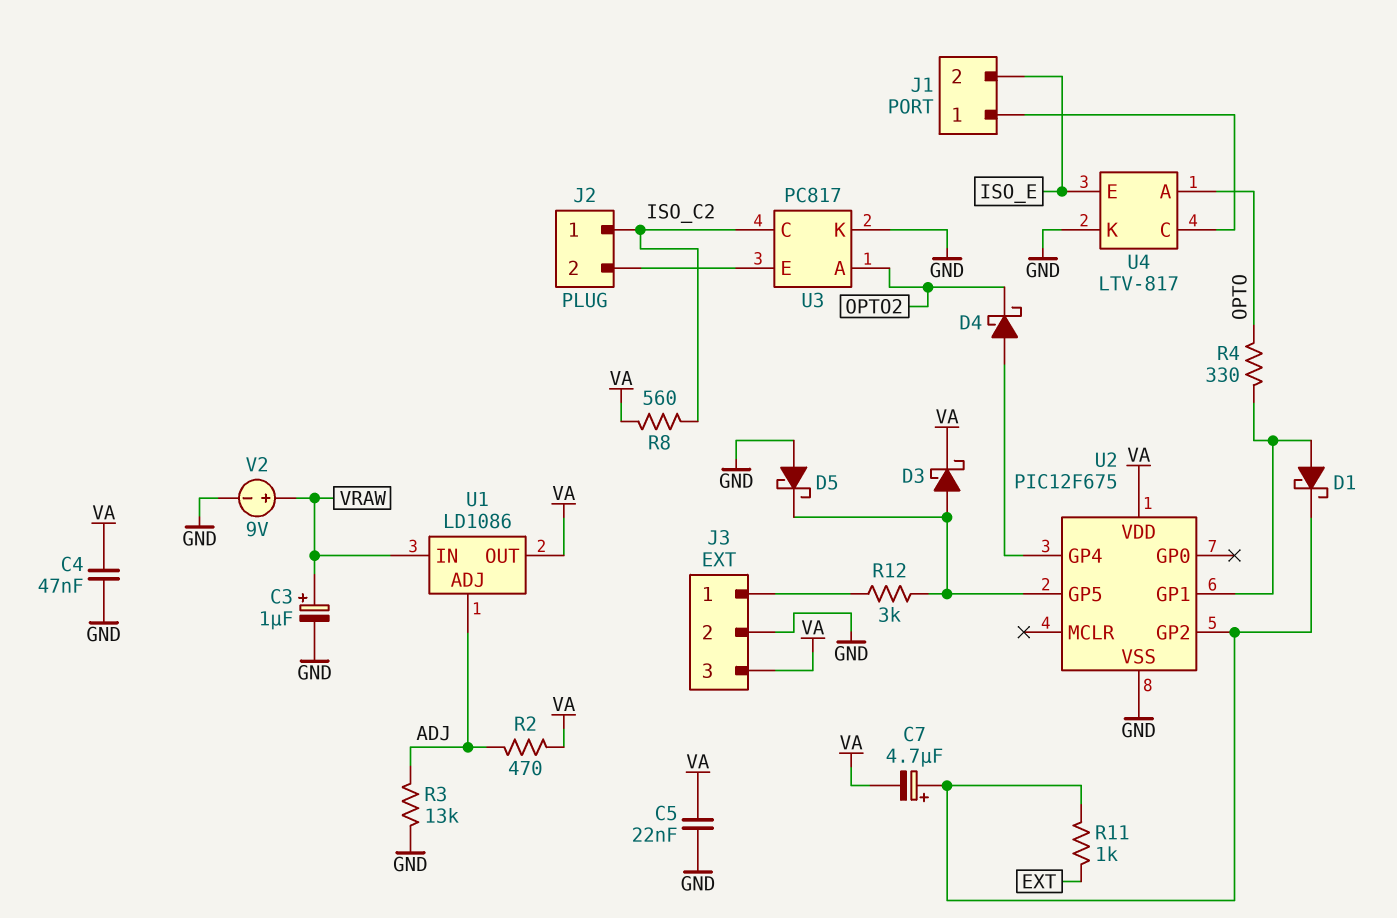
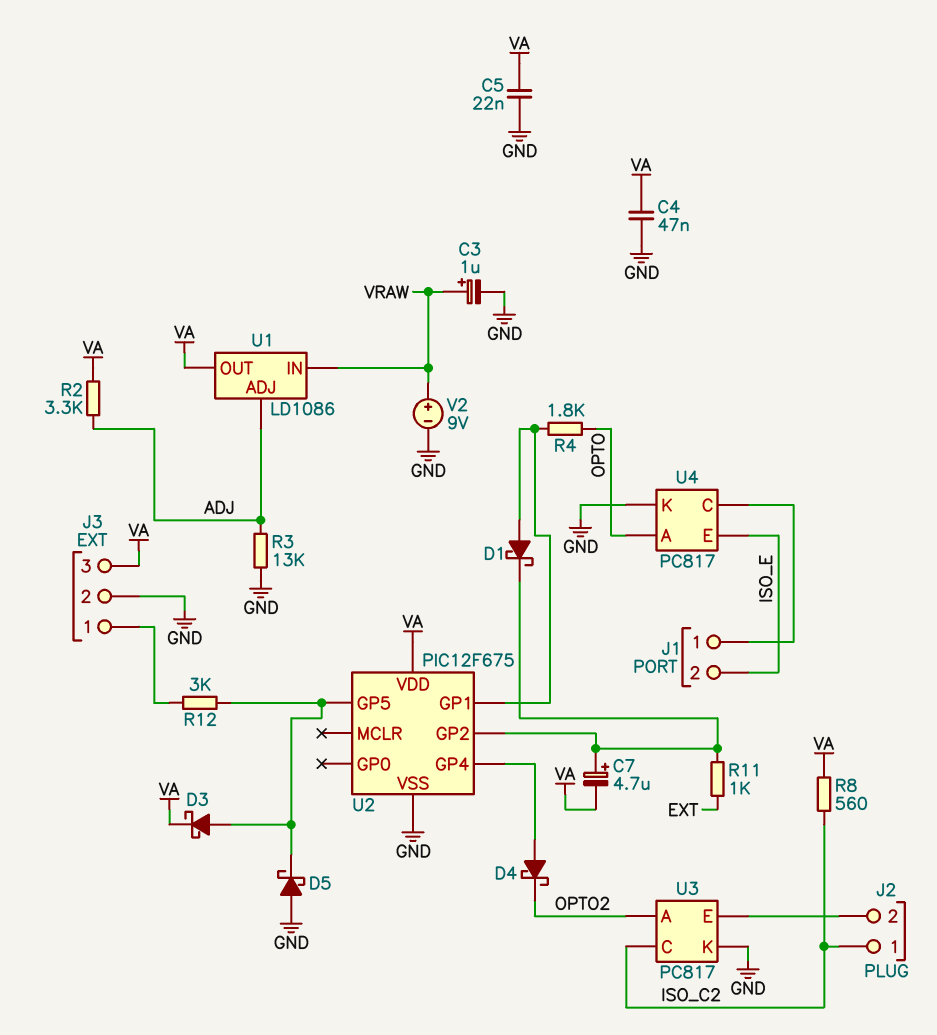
R2: 470 (ADJ, VA) -> 3.3k (ADJ, VA)
R4: 330 (OPTO, U2/GP1) -> 1.8k (OPTO, U2/GP1)
U4: LTV-817 -> PC817

